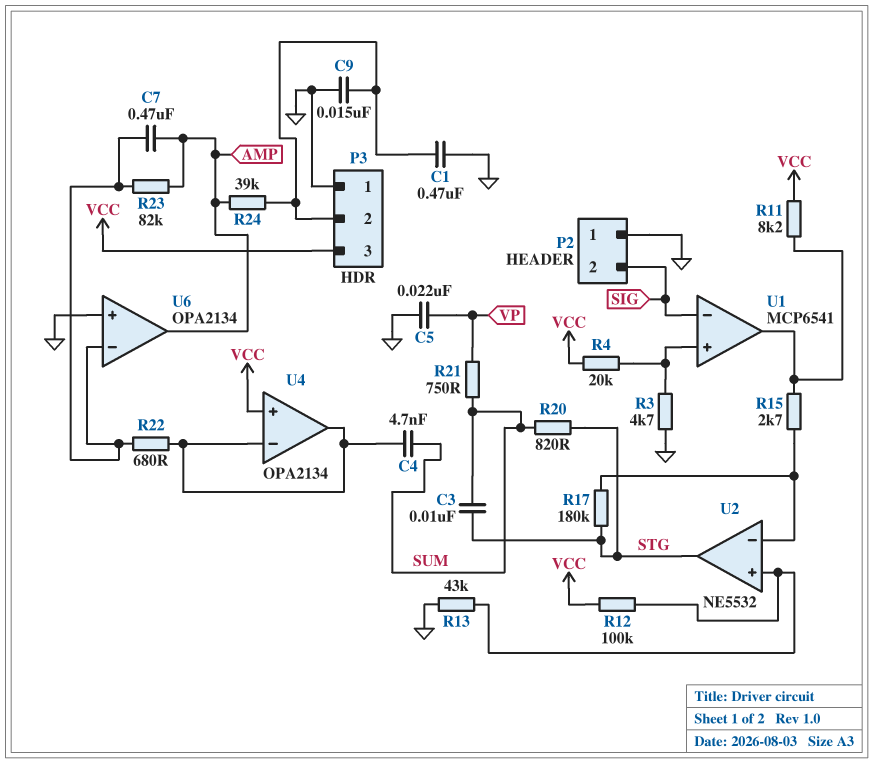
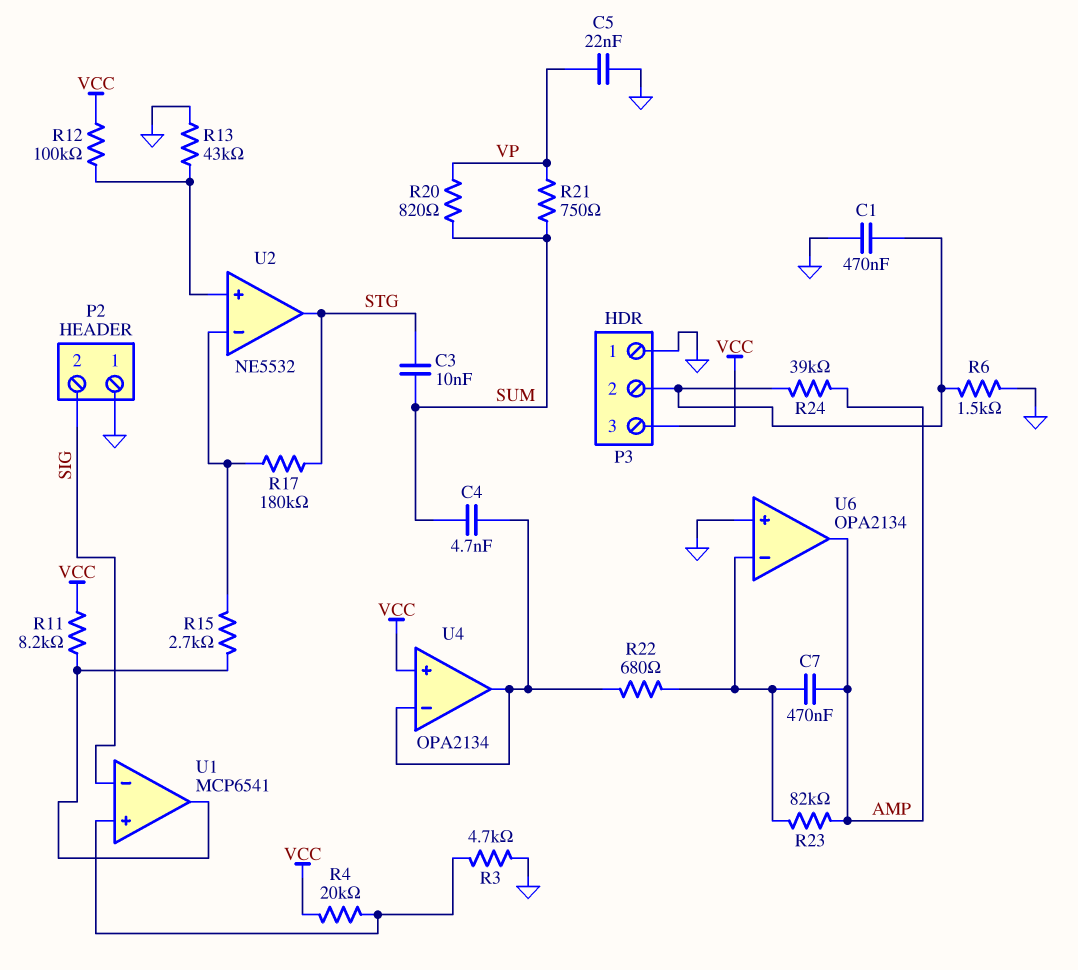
C9: 15nF (GND, P3/2) -> none
R6: none -> 1.5k (GND, P3/2)
R20: 820 (STG, SUM) -> 820 (SUM, VP)

